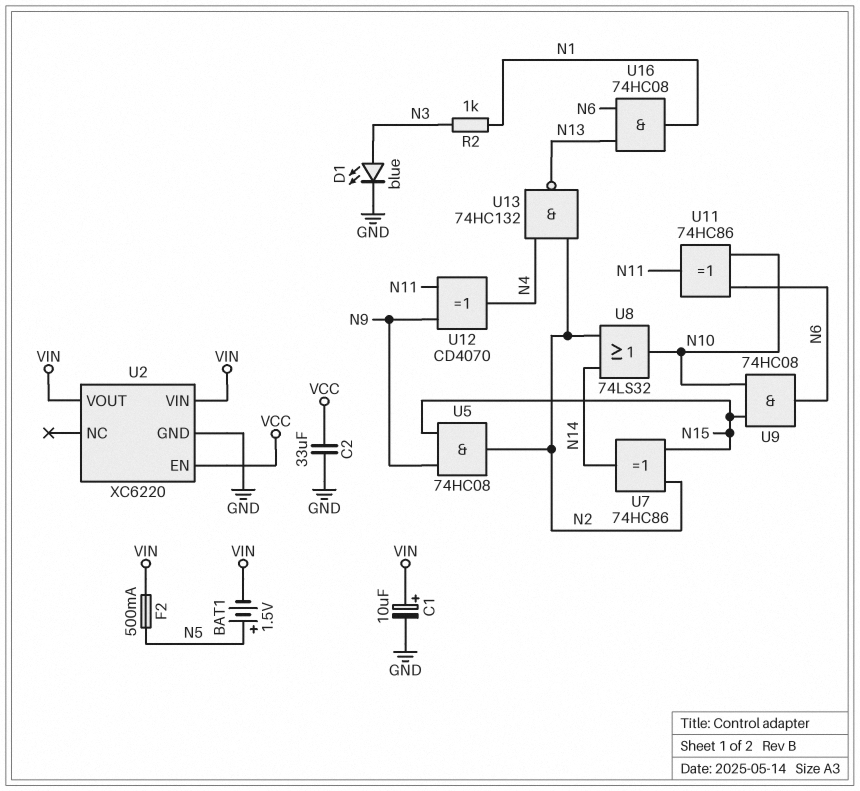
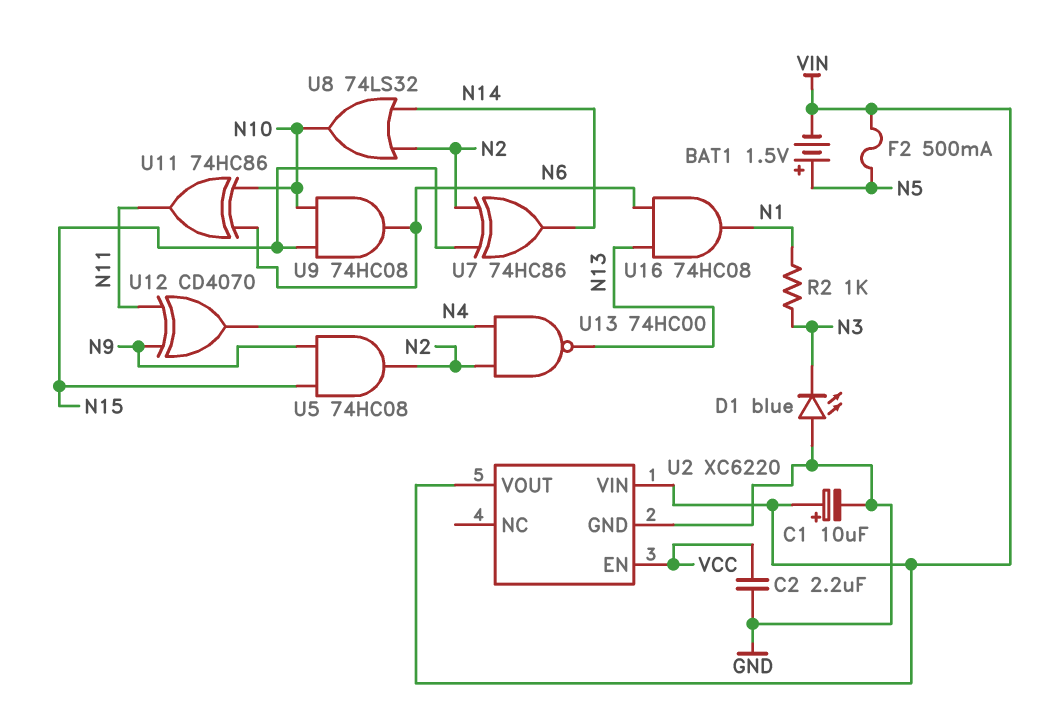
C2: 33uF (GND, VCC) -> 2.2uF (GND, VCC)
D1: LED blue (A N3, K GND) -> LED blue (A GND, K N3)
U13: NAND 74HC132 (in N2, in N4, out N13) -> NAND 74HC00 (in N2, in N4, out N13)

